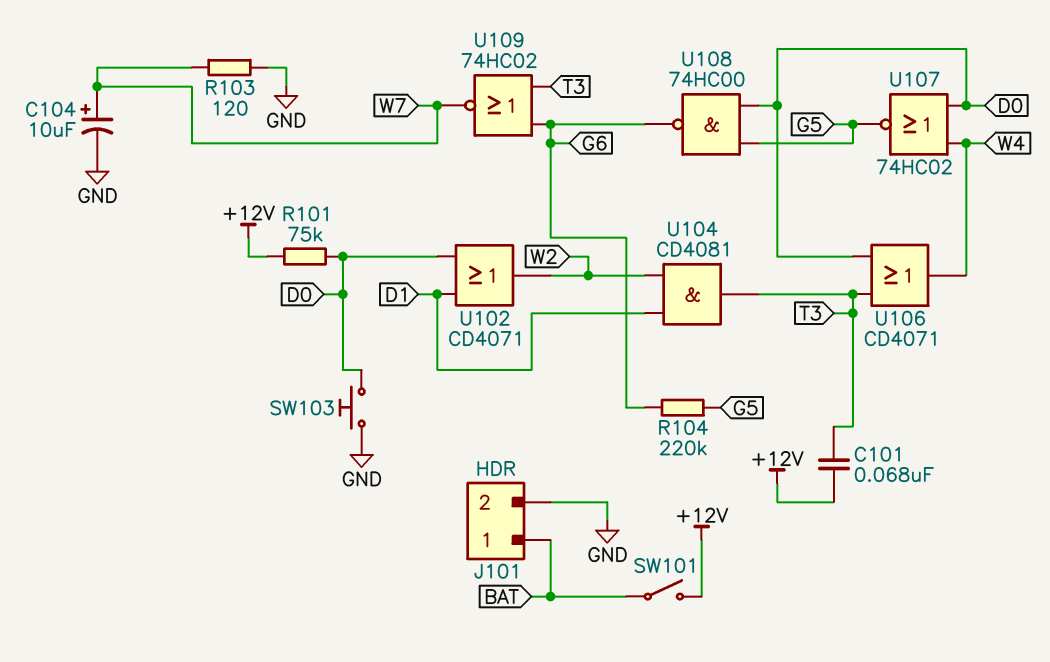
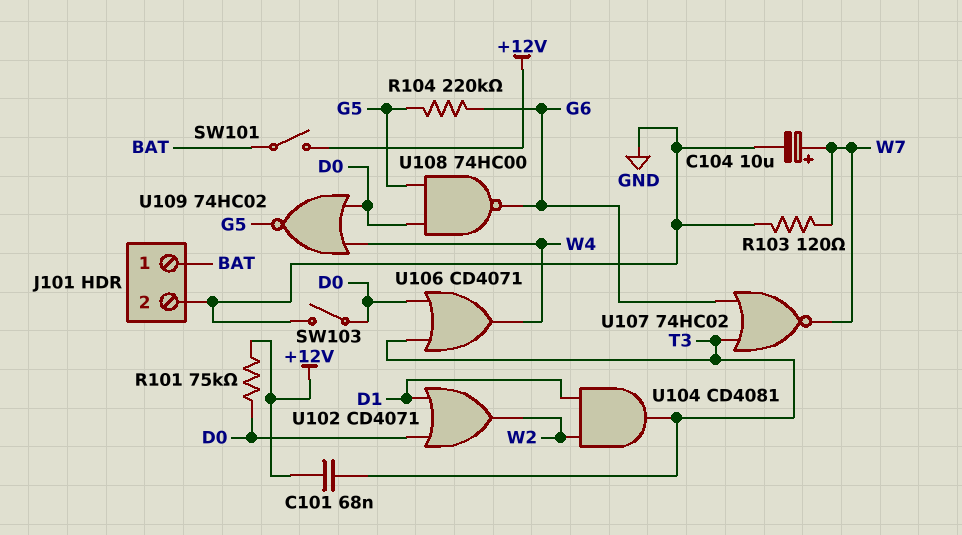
SW103: button (D0, GND) -> switch (D0, GND)
U107: NOR 74HC02 (in D0, in W4, out G5) -> NOR 74HC02 (in G6, in T3, out W7)
U109: NOR 74HC02 (in G6, in T3, out W7) -> NOR 74HC02 (in D0, in W4, out G5)

